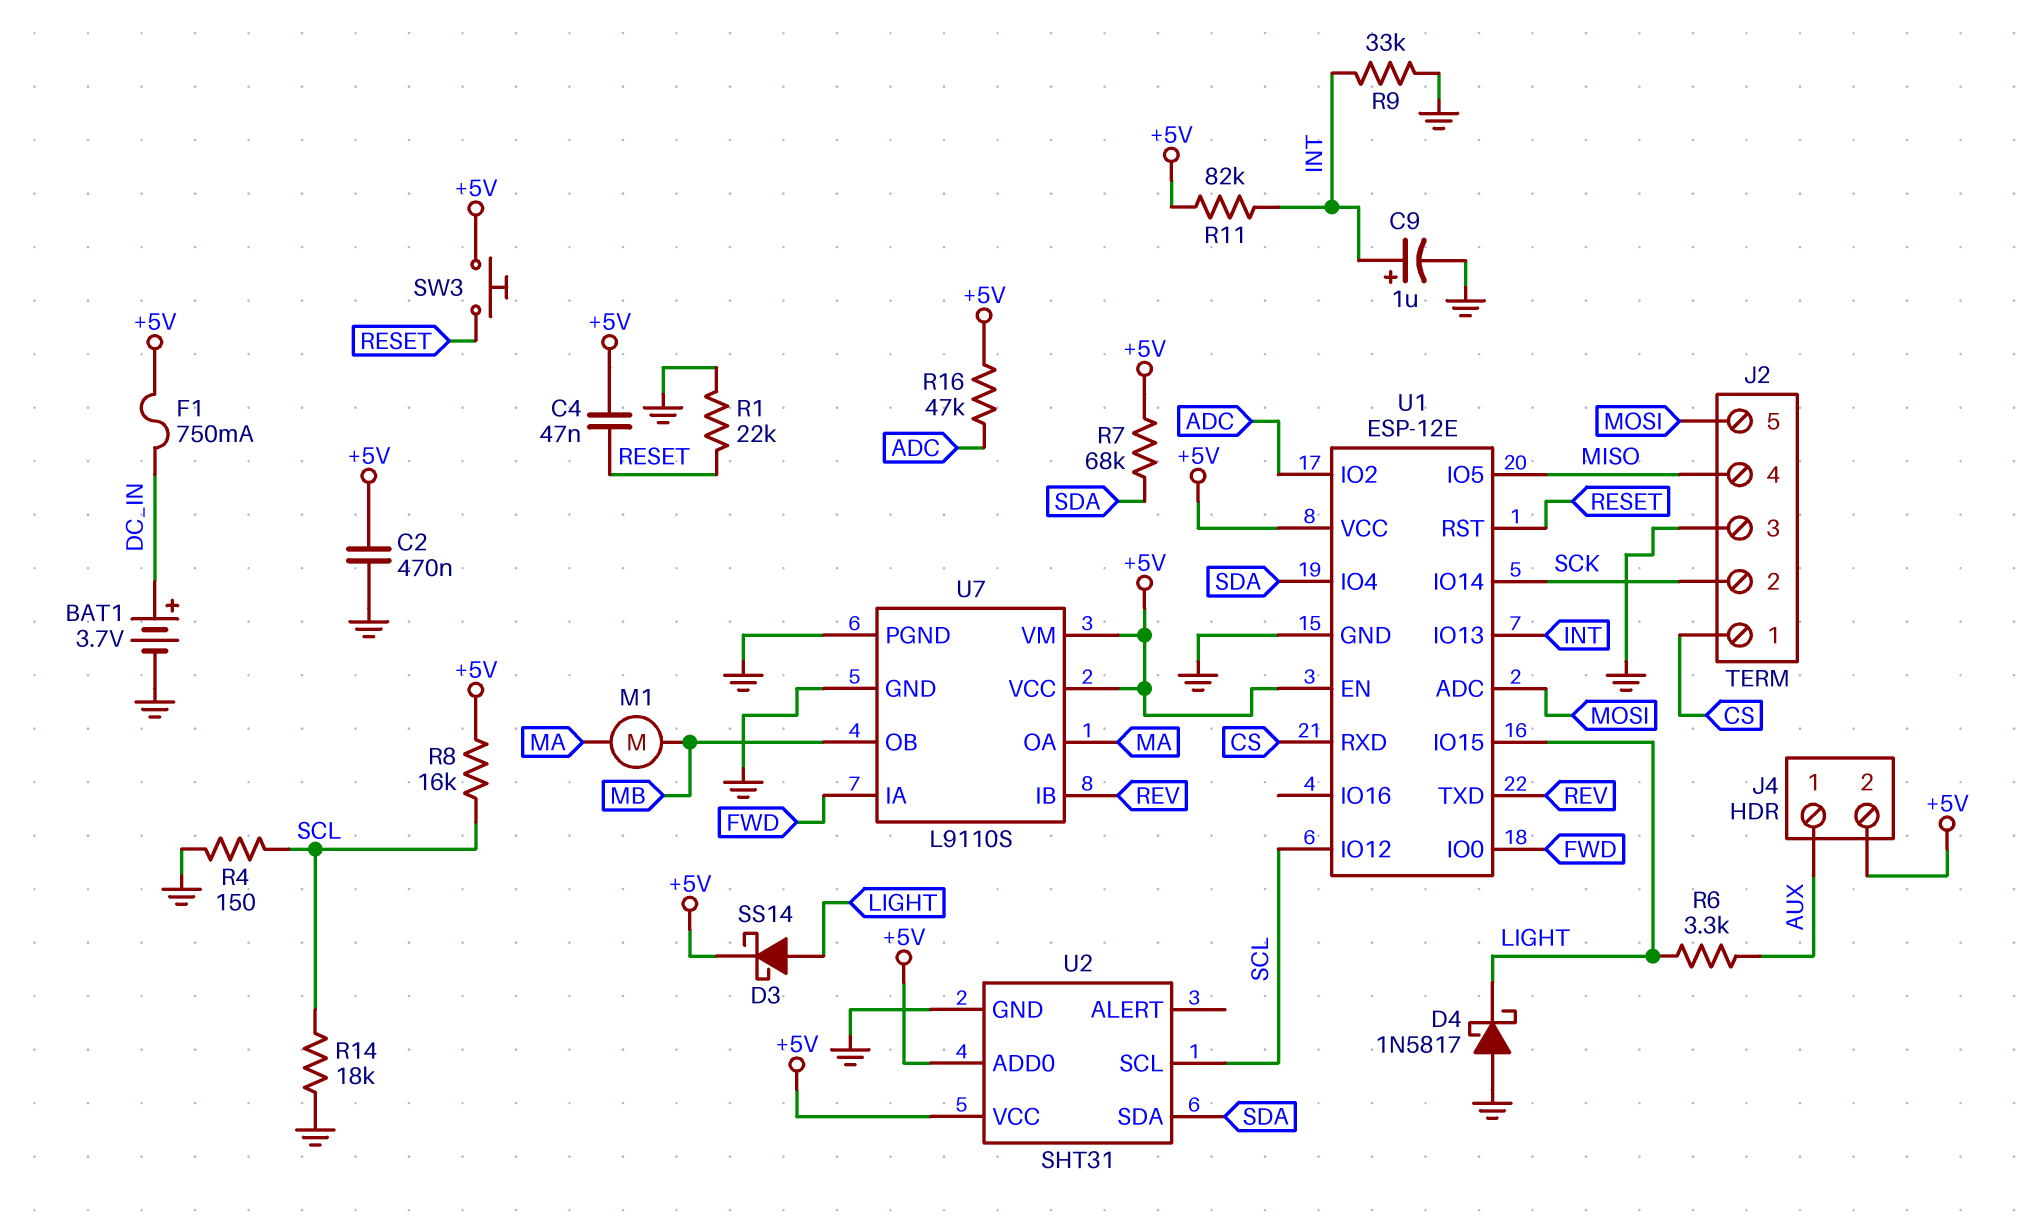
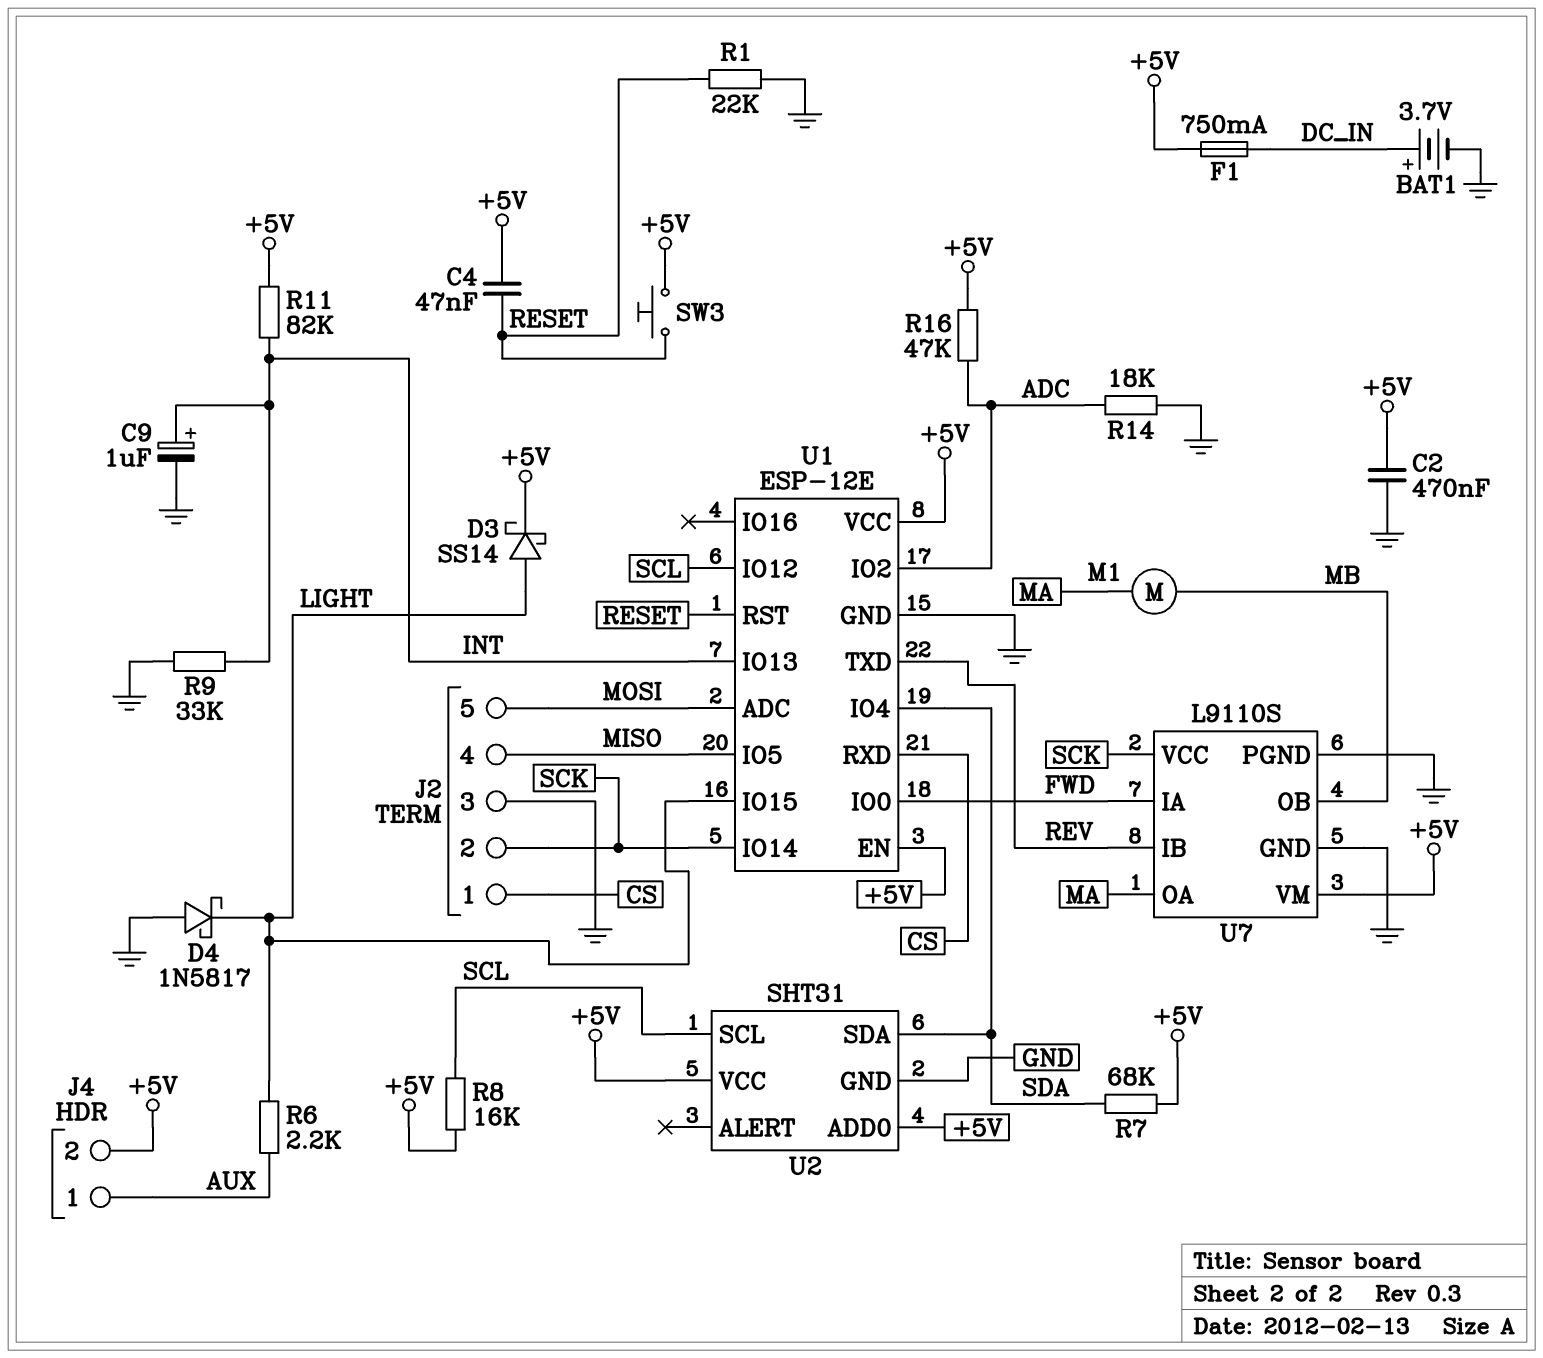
R4: 150 (GND, SCL) -> none
R6: 3.3k (AUX, LIGHT) -> 2.2k (AUX, LIGHT)
R14: 18k (GND, SCL) -> 18k (ADC, GND)
U7 pin VCC: +5V -> SCK

